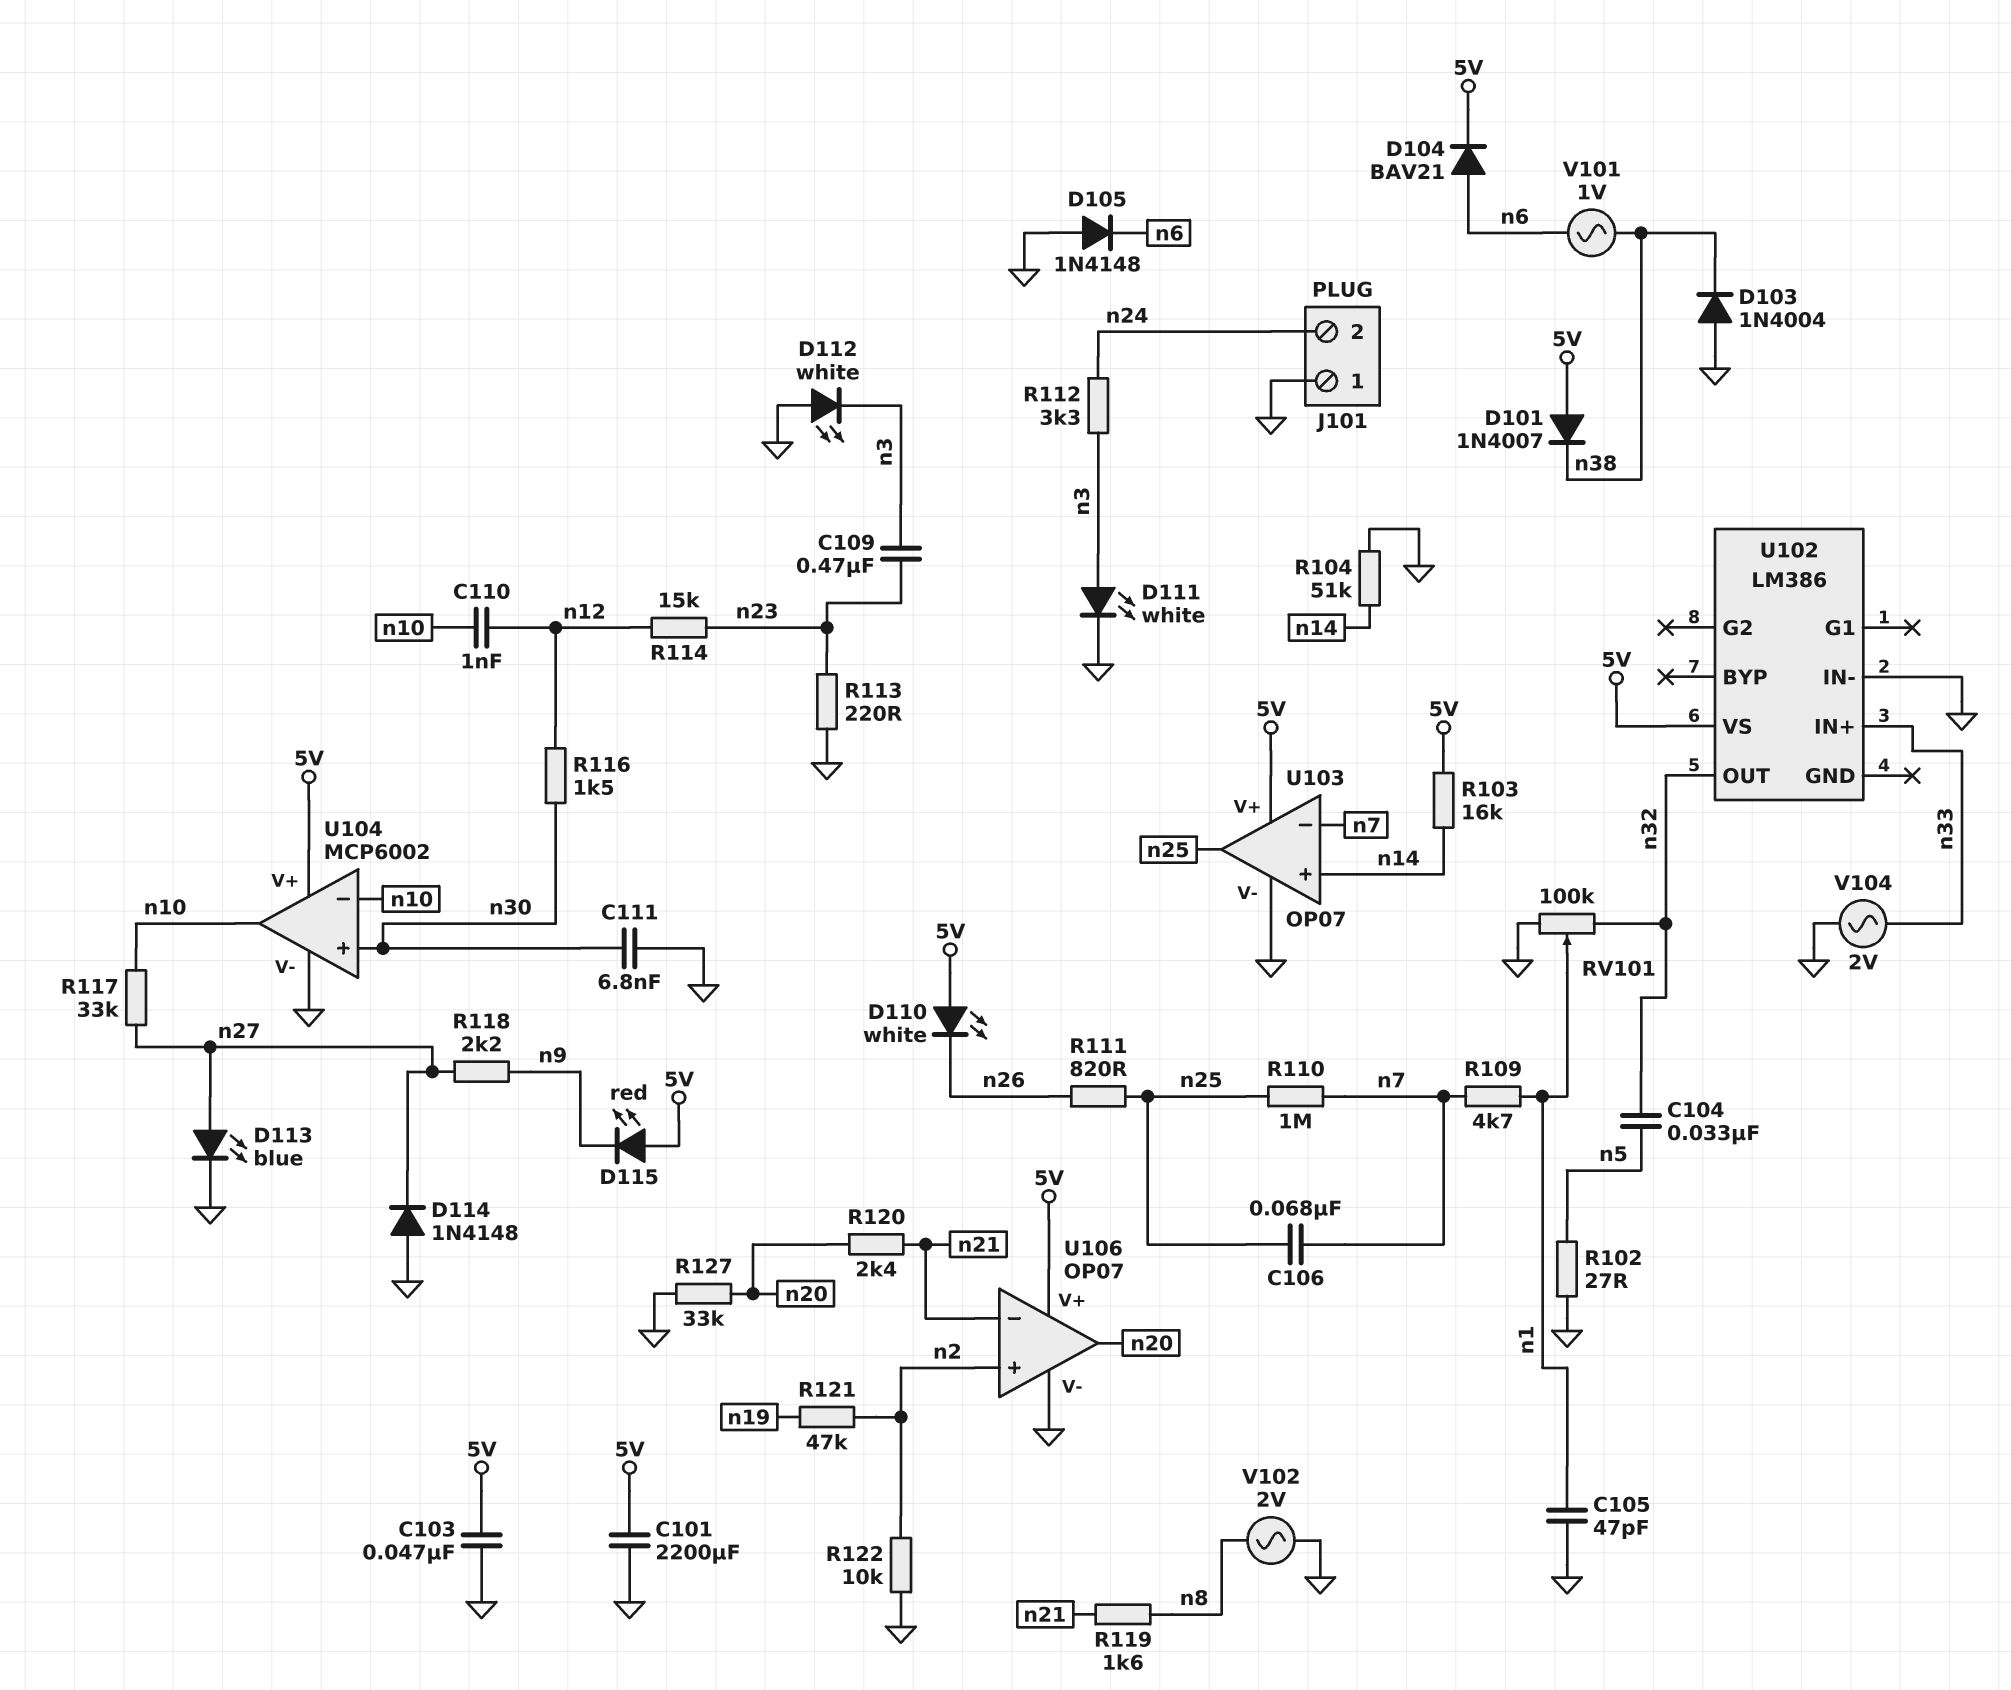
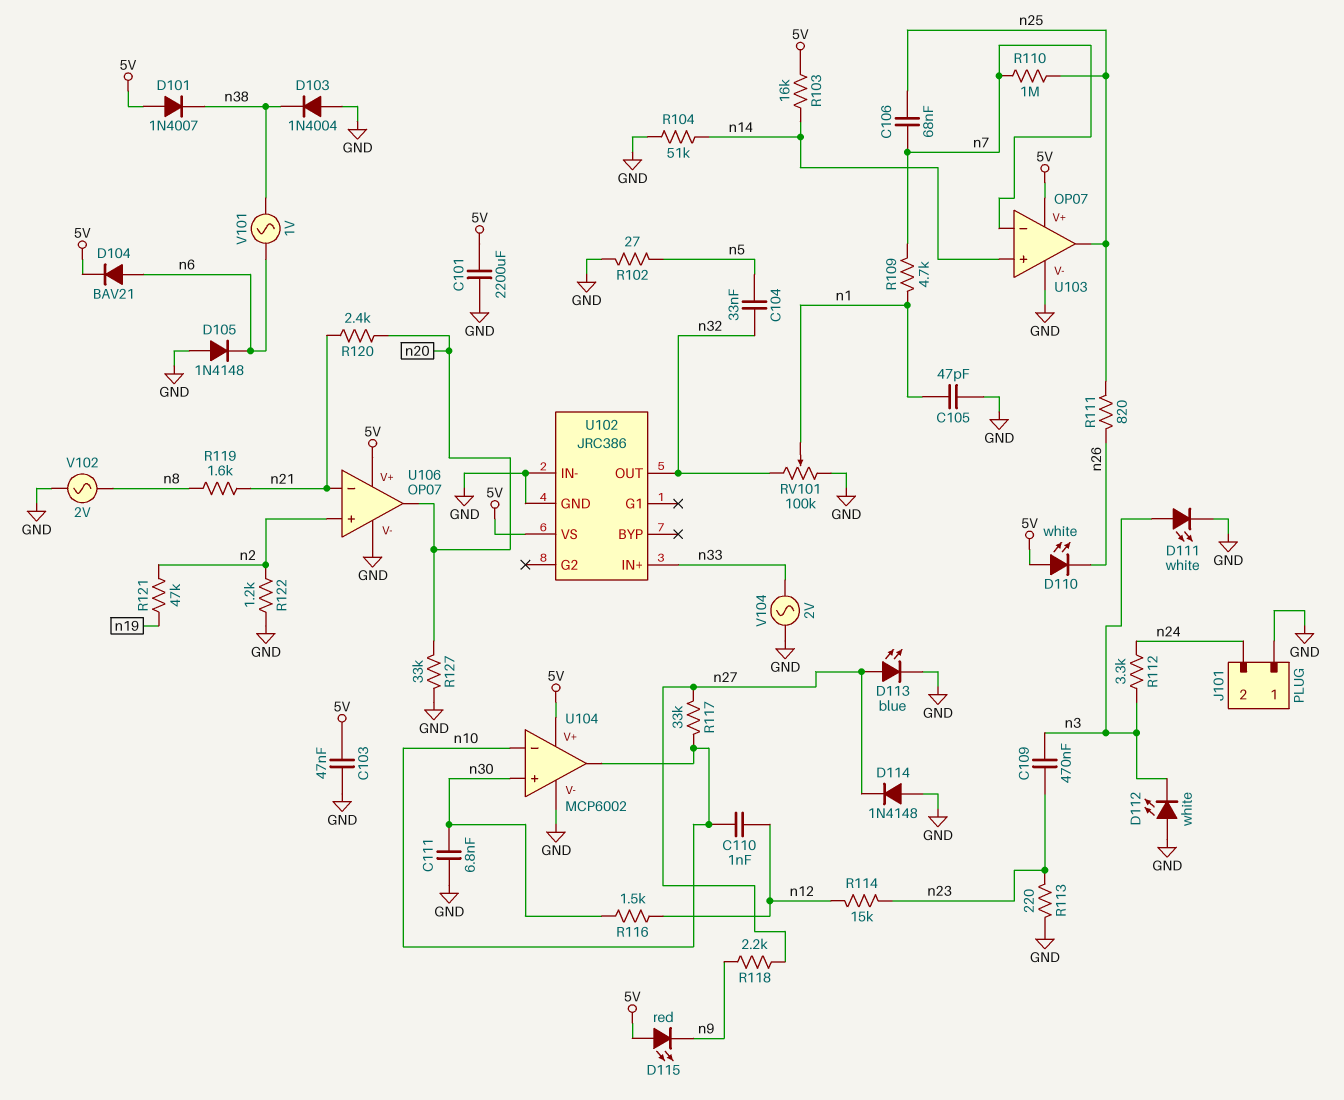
R122: 10k (GND, n2) -> 1.2k (GND, n2)
U102: LM386 -> JRC386
U102 pin GND: none -> GND

